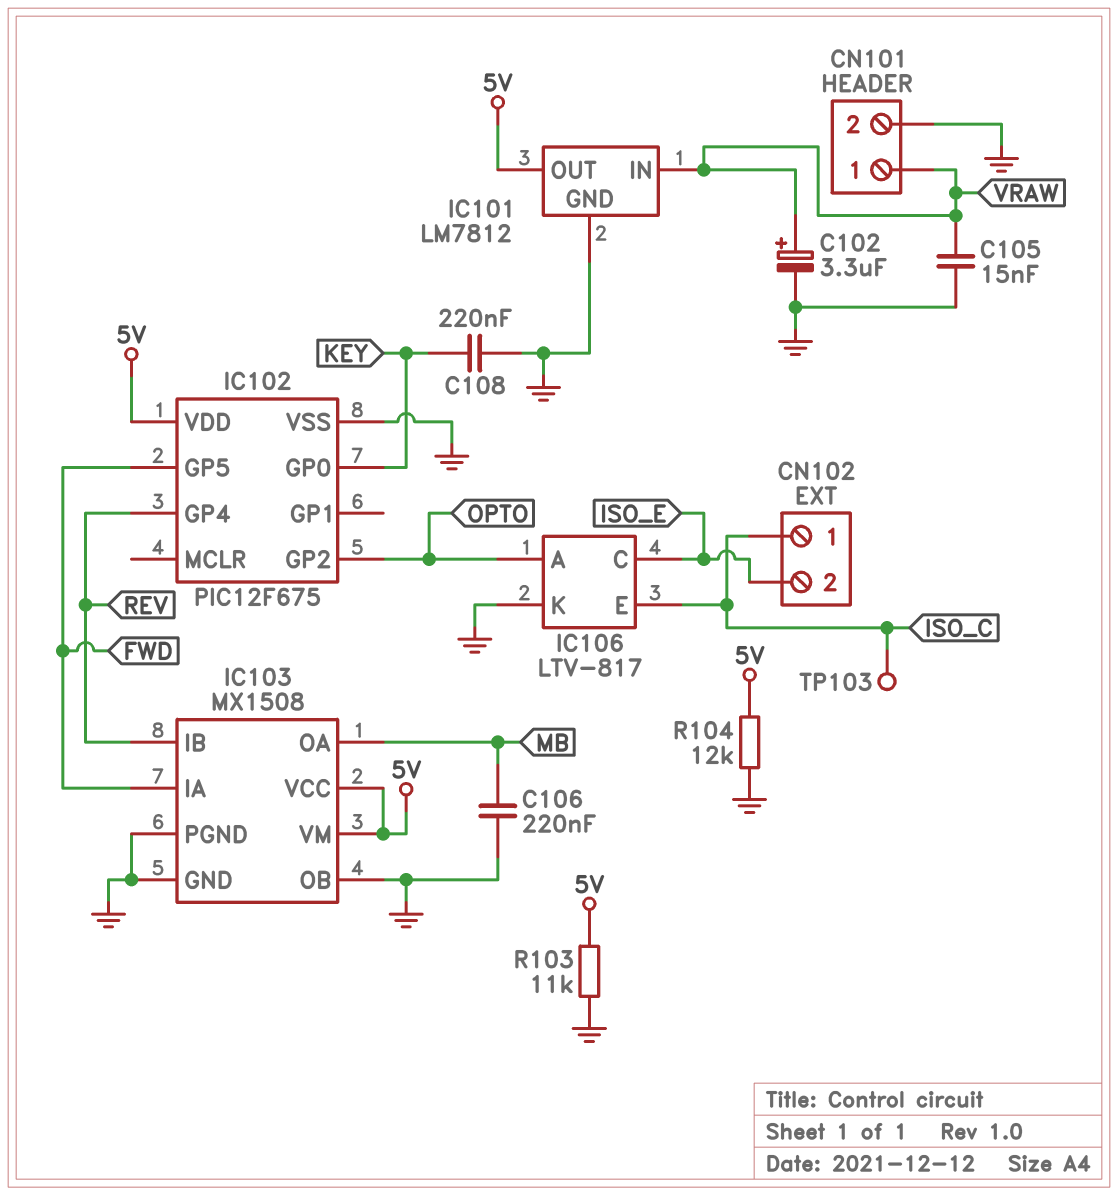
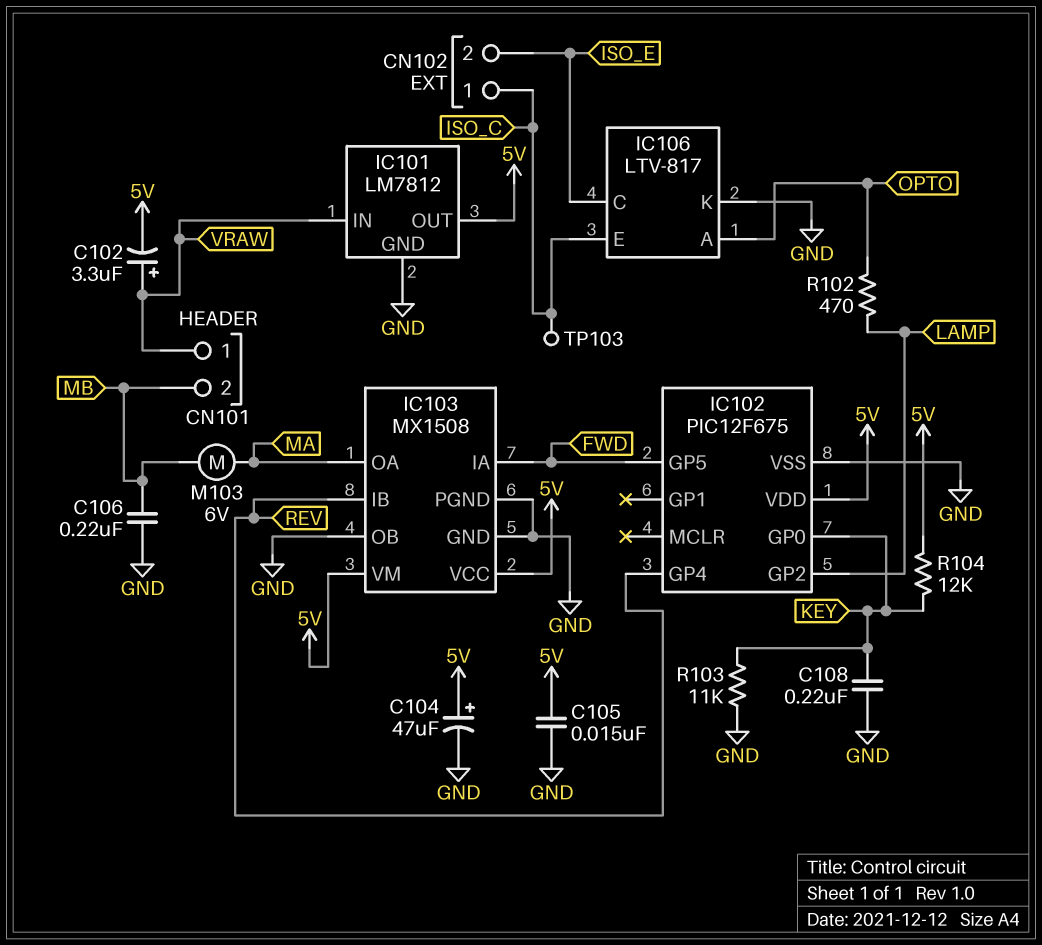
C102: 3.3uF (plus VRAW, minus GND) -> 3.3uF (plus VRAW, minus 5V)
C104: none -> 47uF (plus 5V, minus GND)
C105: 15nF (GND, VRAW) -> 15nF (5V, GND)
CN101 pin 2: GND -> MB
IC102 pin GP2: OPTO -> LAMP
IC103 pin OA: MB -> MA
M103: none -> motor 6V (MA, MB)
R102: none -> 470 (LAMP, OPTO)
R103: 11k (5V, GND) -> 11k (GND, KEY)
R104: 12k (5V, GND) -> 12k (5V, KEY)

